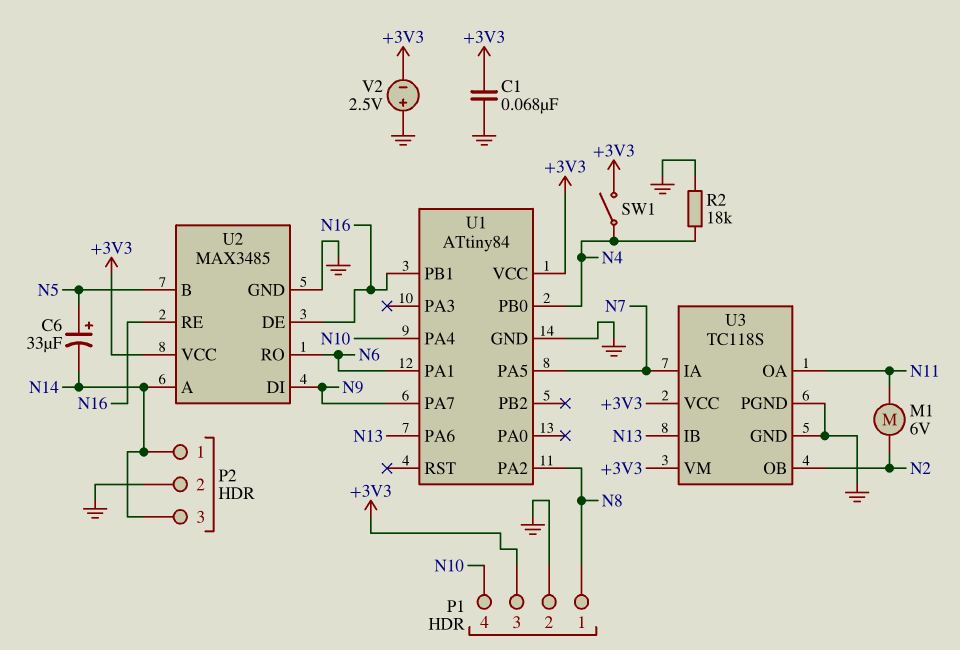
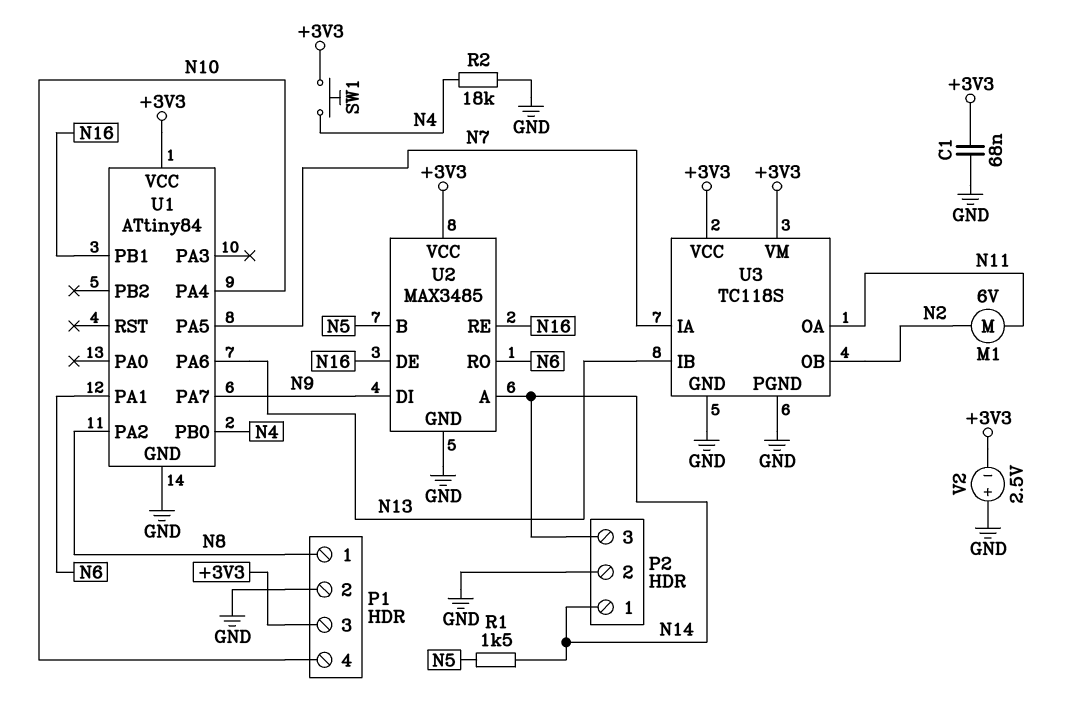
C6: 33uF (plus N5, minus N14) -> none
R1: none -> 1.5k (N5, N14)
SW1: switch (+3V3, N4) -> button (+3V3, N4)

